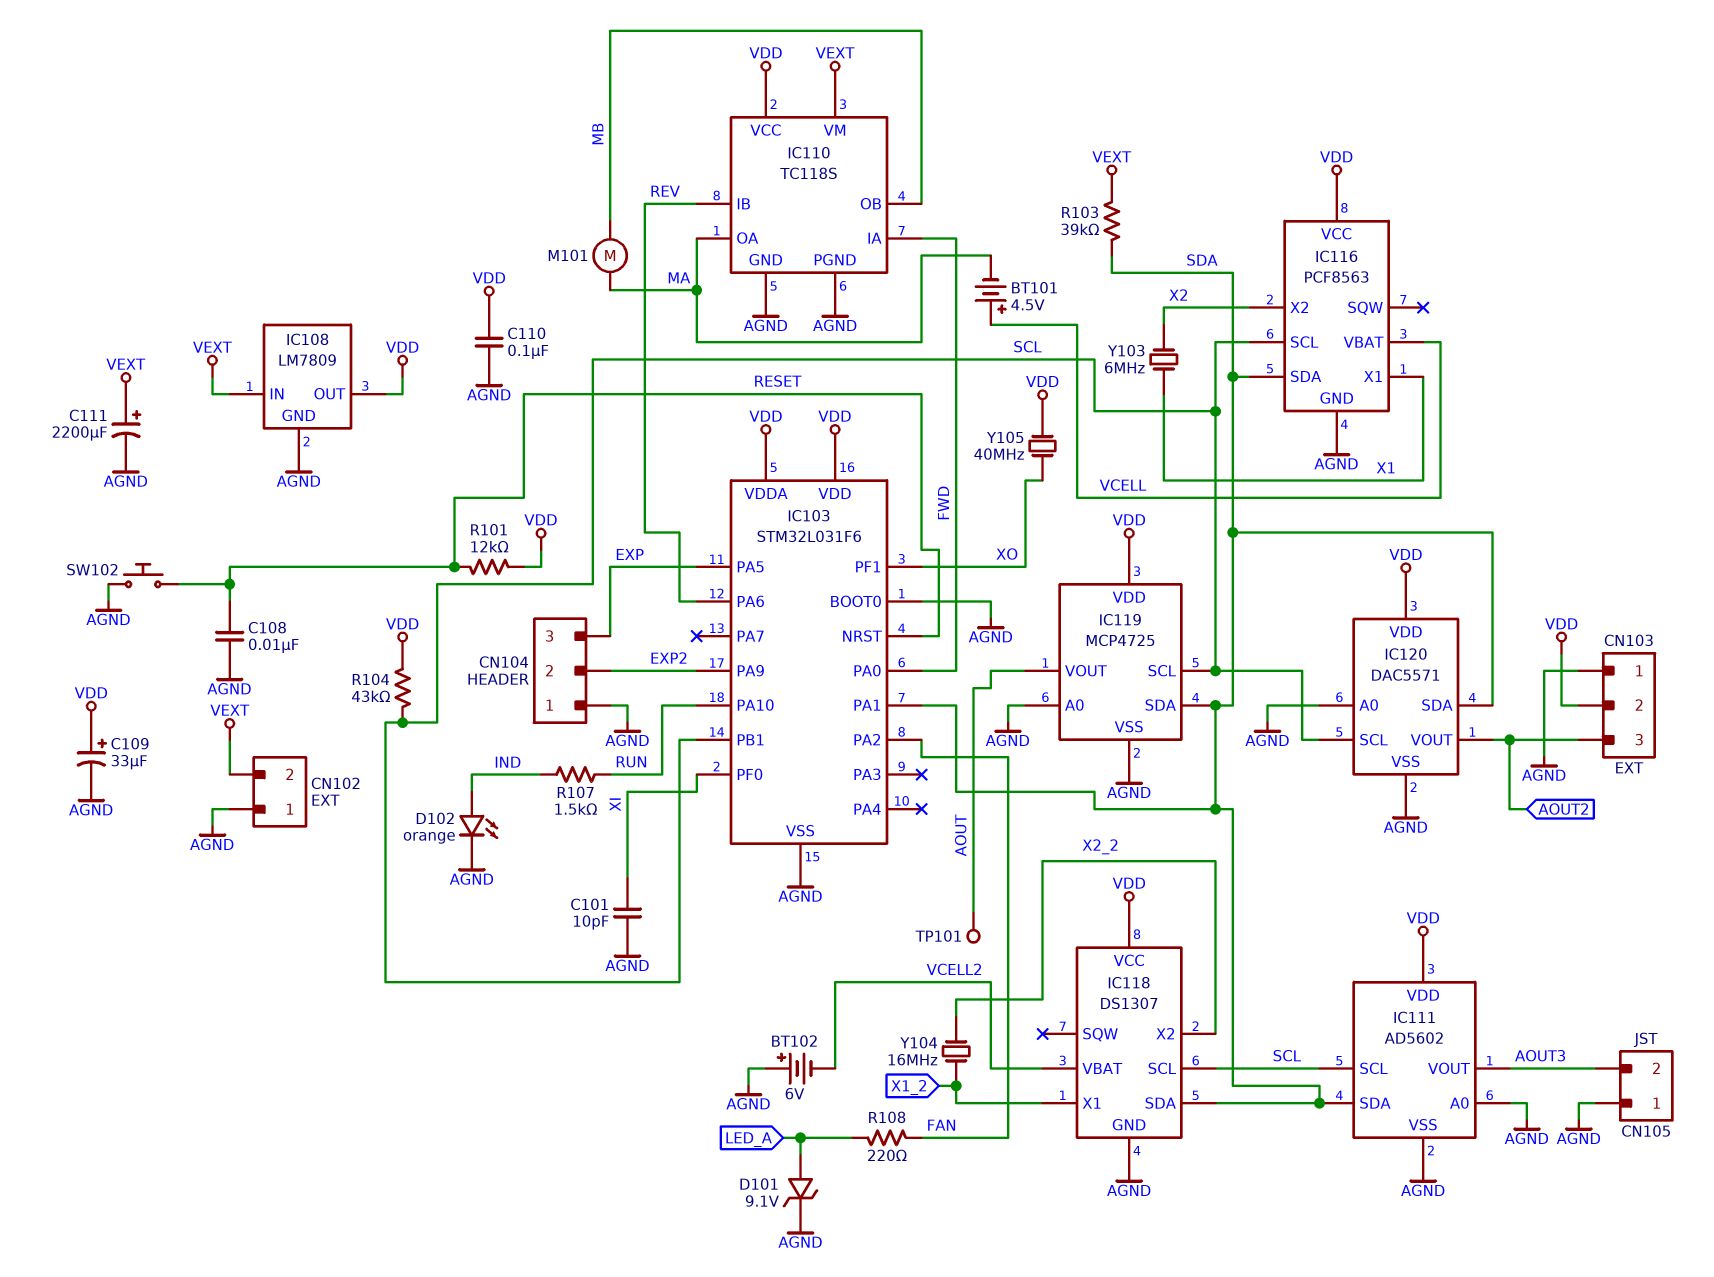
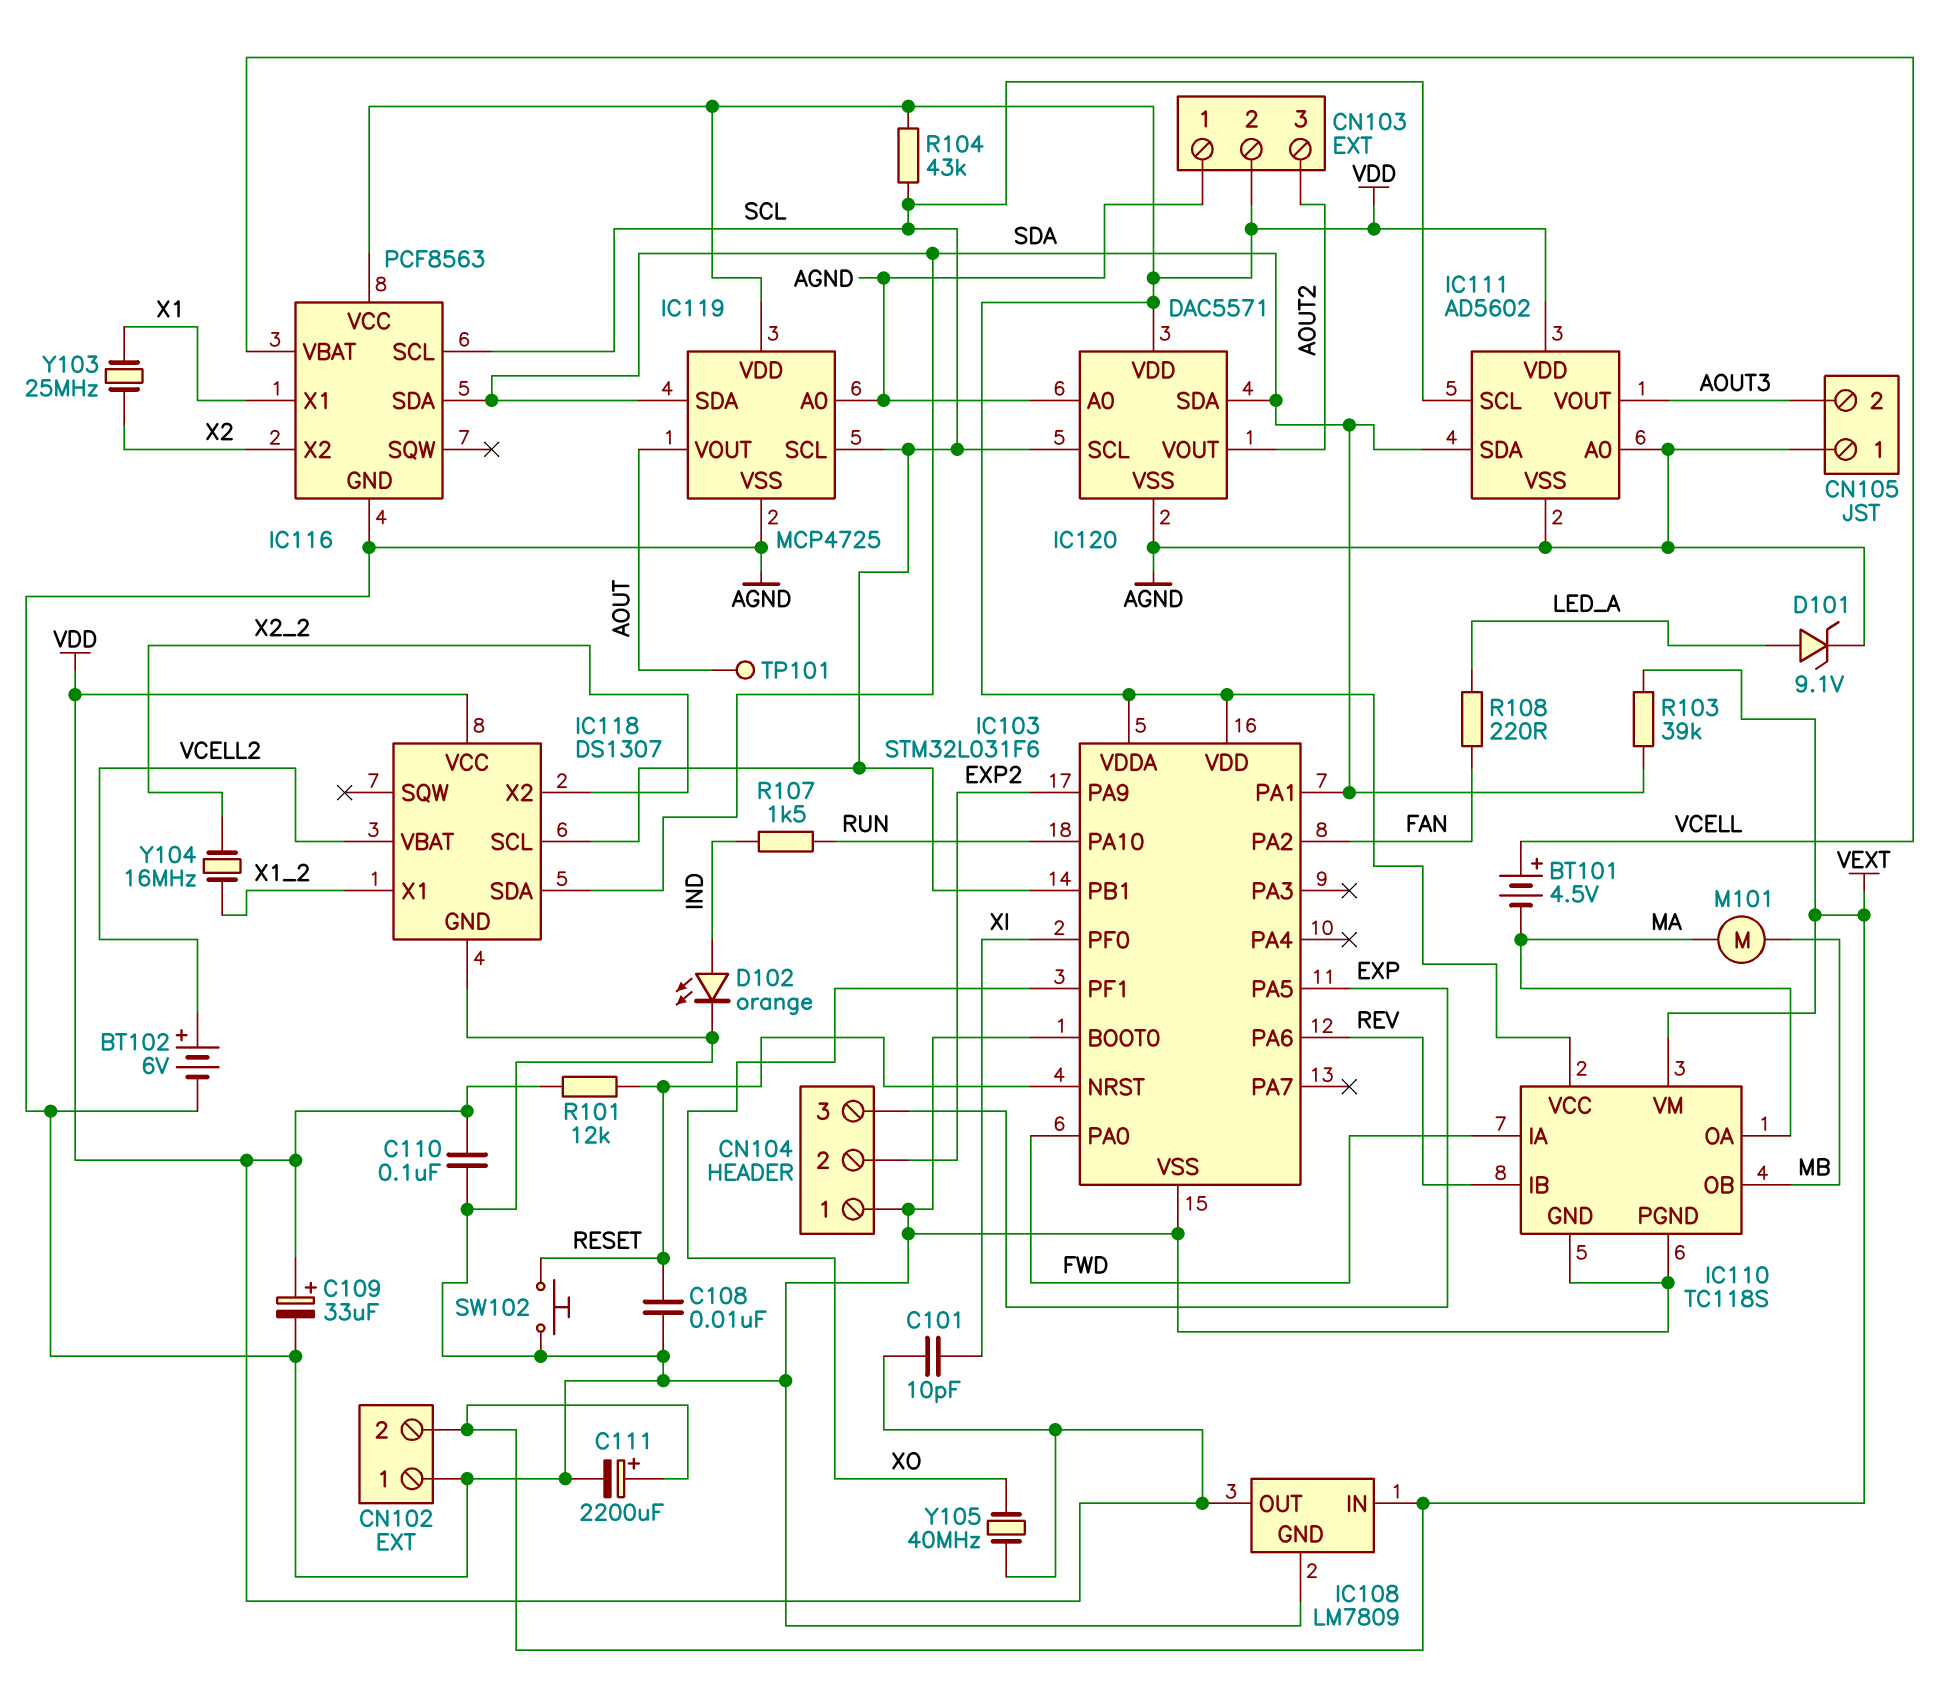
BT102: 6V (plus AGND, minus VCELL2) -> 6V (plus VCELL2, minus AGND)
C101: 10pF (AGND, XI) -> 10pF (VDD, XI)
Y103: 6MHz (X1, X2) -> 25MHz (X1, X2)

